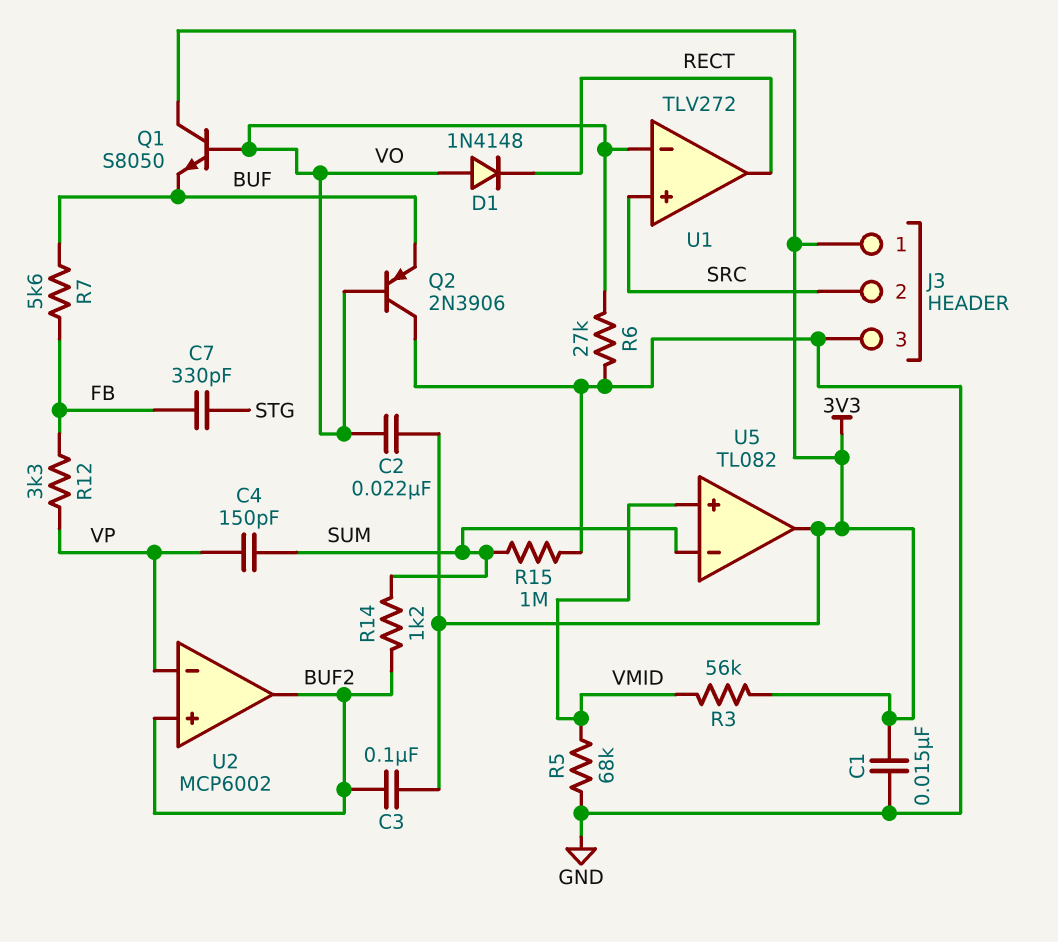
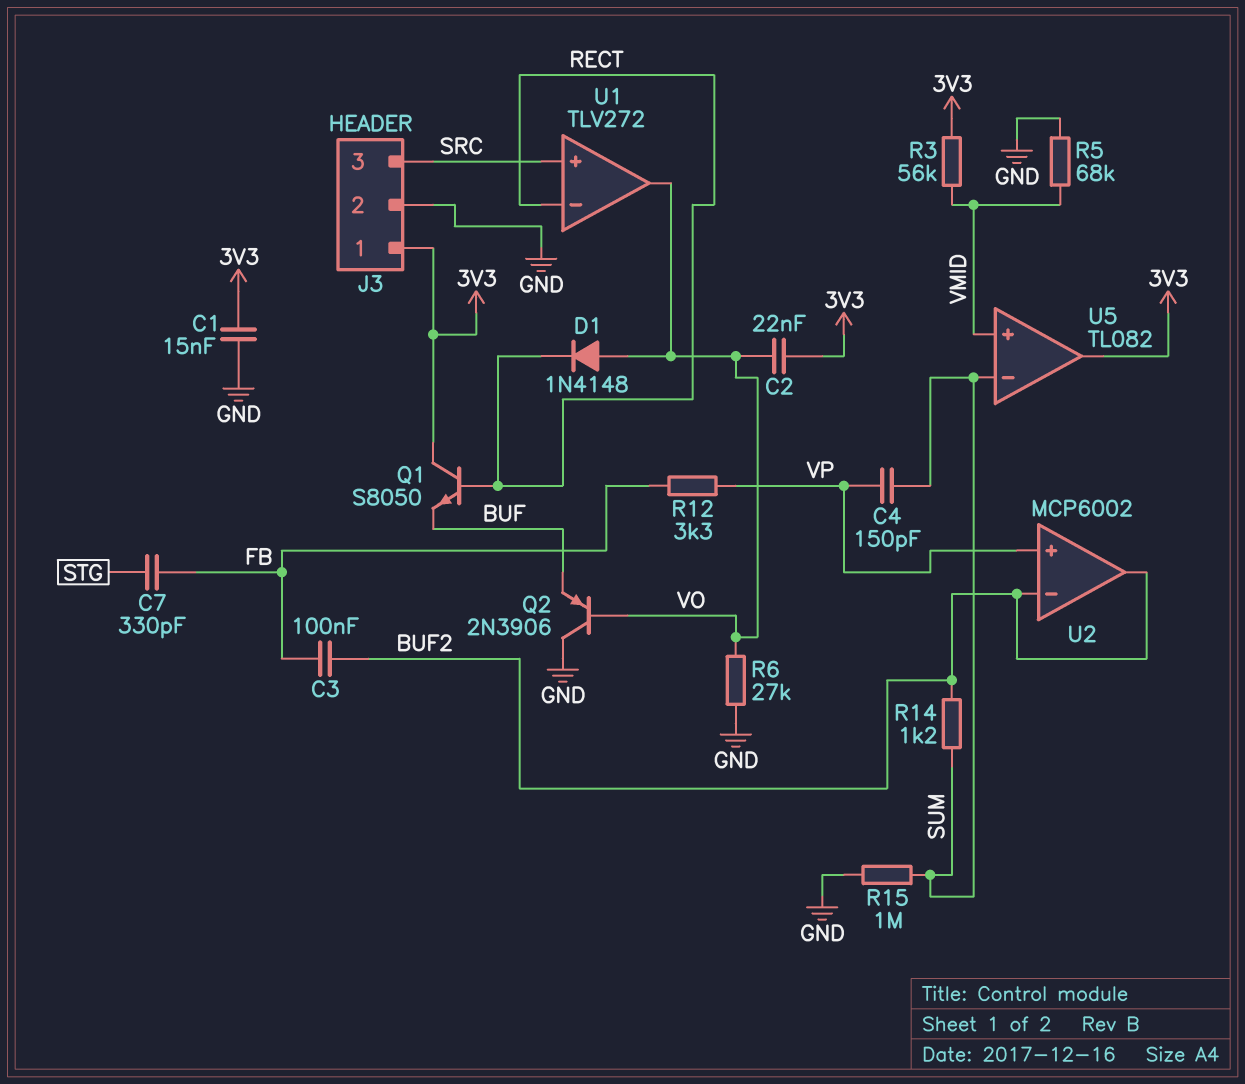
C3: 100nF (3V3, BUF2) -> 100nF (BUF2, FB)
J3 pin 2: SRC -> GND
J3 pin 3: GND -> SRC
Q1: NPN S8050 (B VO, C 3V3, E BUF) -> NPN S8050 (B RECT, C 3V3, E BUF)
R7: 5.6k (BUF, FB) -> none
U1 pin in-: VO -> RECT
U1 pin out: RECT -> VO
U2 pin in+: BUF2 -> VP
U2 pin in-: VP -> BUF2

